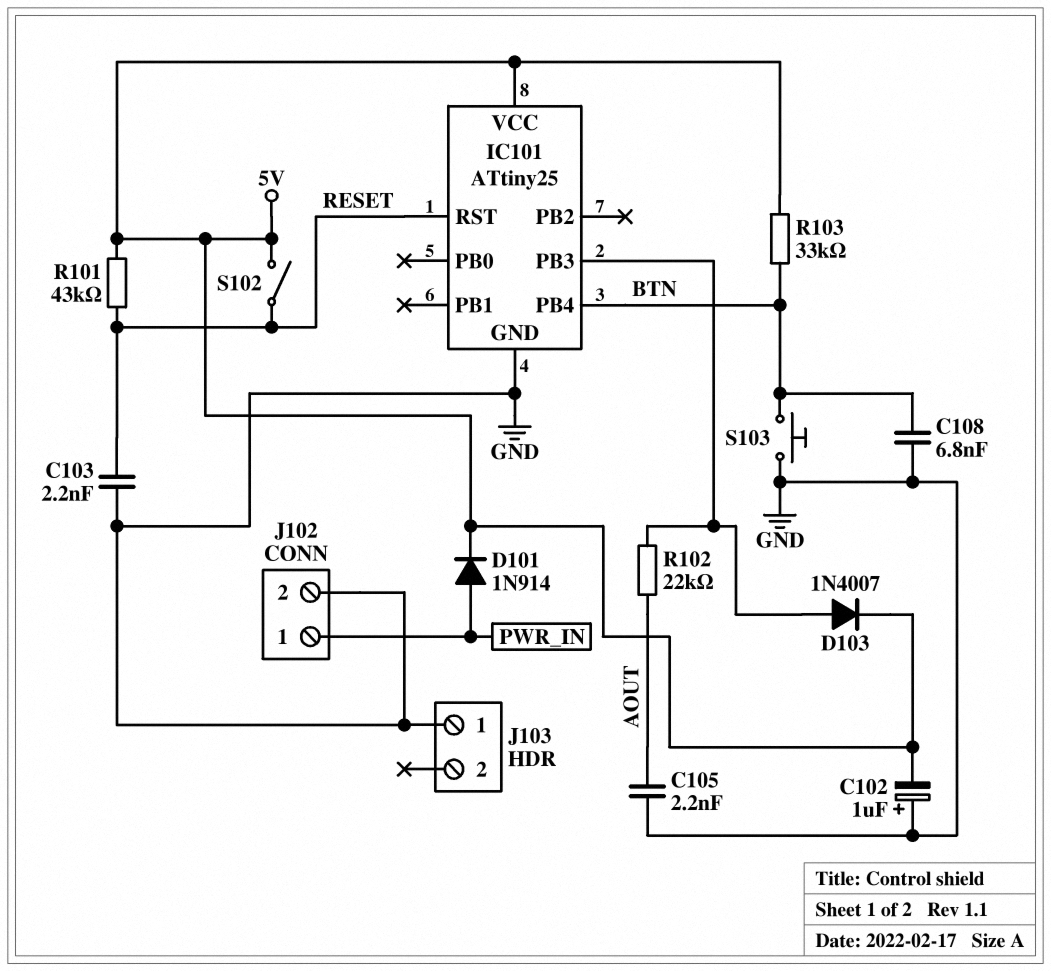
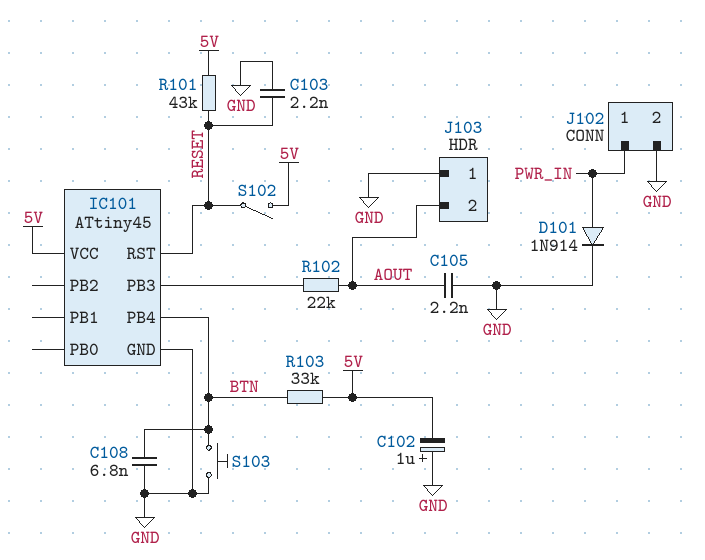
D101: diode 1N914 (A PWR_IN, K 5V) -> diode 1N914 (A PWR_IN, K GND)
D103: diode 1N4007 (A IC101/PB3, K 5V) -> none
IC101: ATtiny25 -> ATtiny45
J103 pin 2: none -> AOUT

